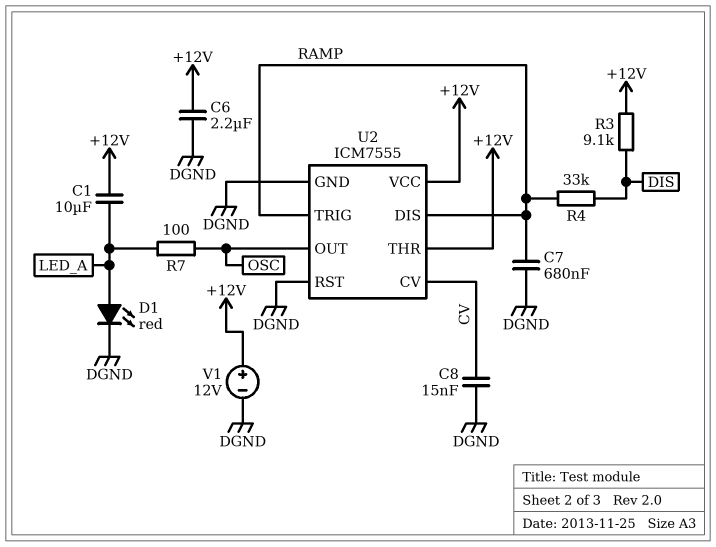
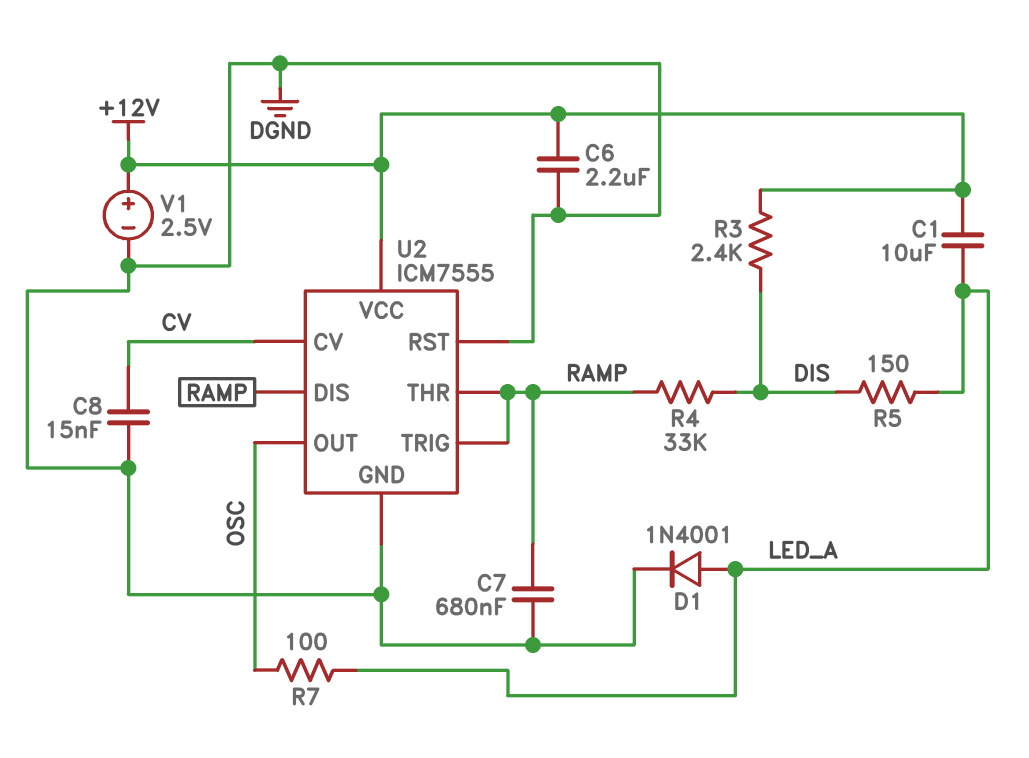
D1: LED red (A LED_A, K DGND) -> diode 1N4001 (A LED_A, K DGND)
R3: 9.1k (+12V, DIS) -> 2.4k (+12V, DIS)
R5: none -> 150 (DIS, LED_A)
U2 pin THR: +12V -> RAMP
V1: 12V (plus +12V, minus DGND) -> 2.5V (plus +12V, minus DGND)

